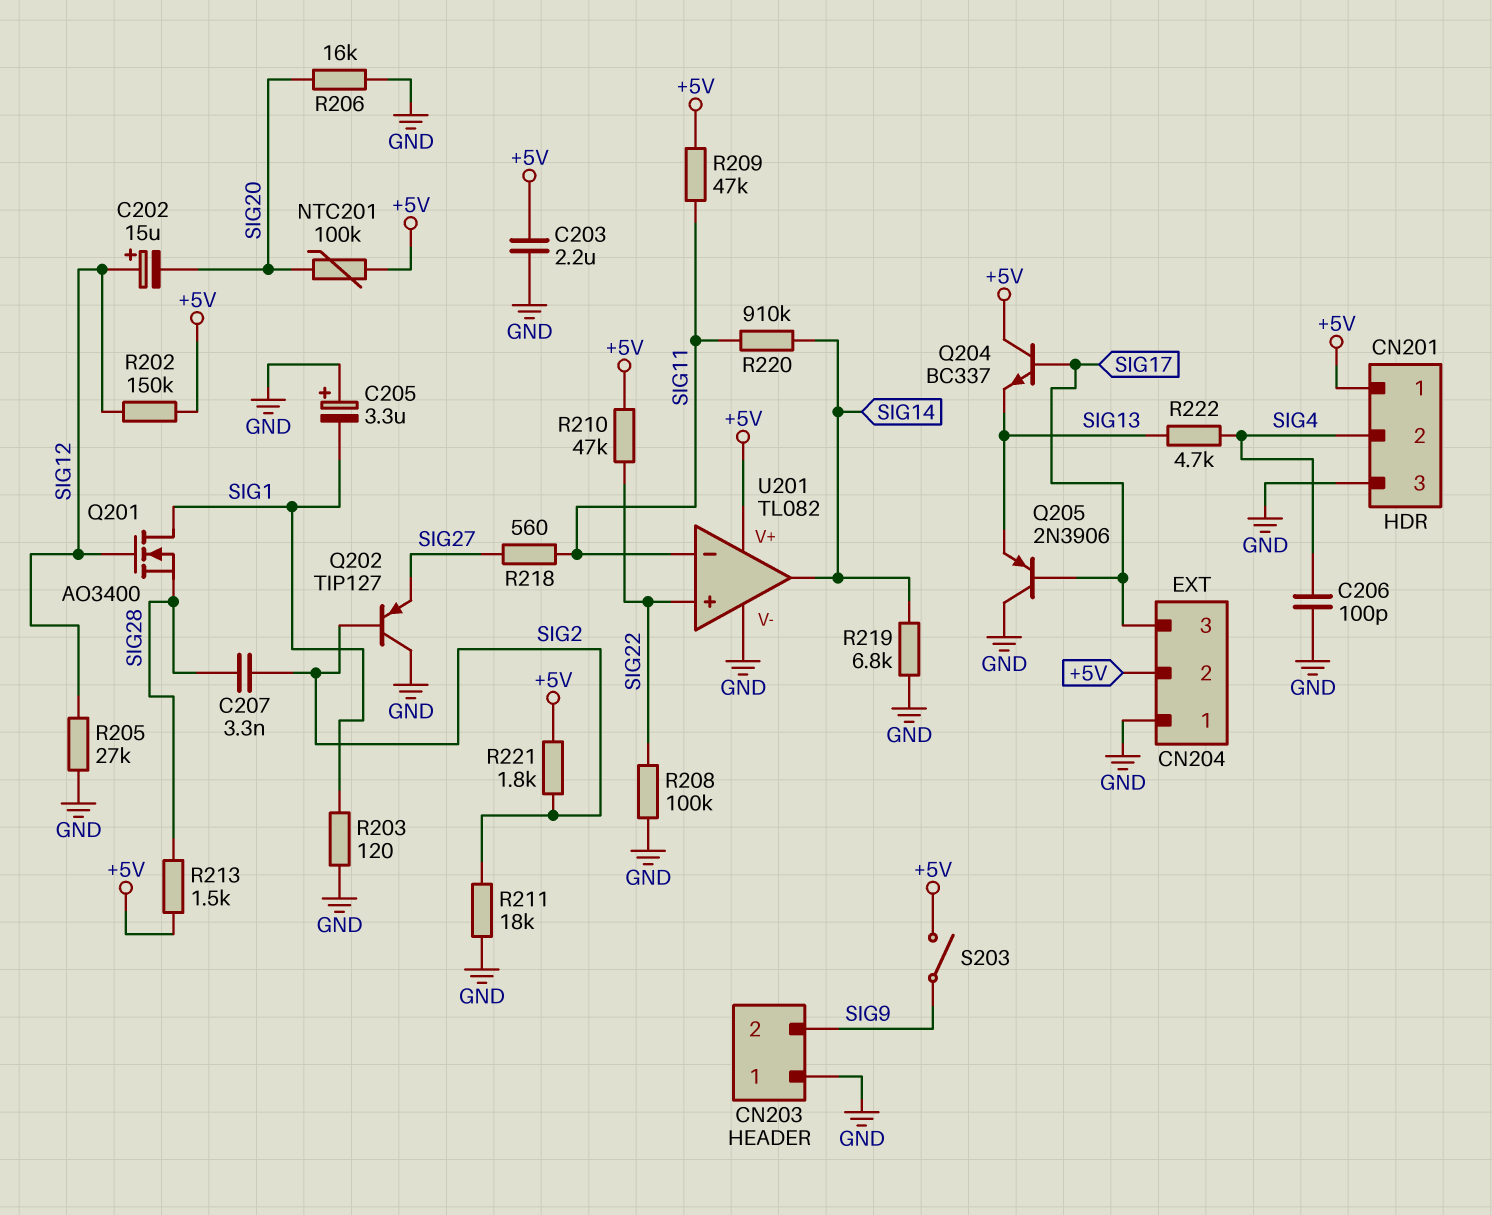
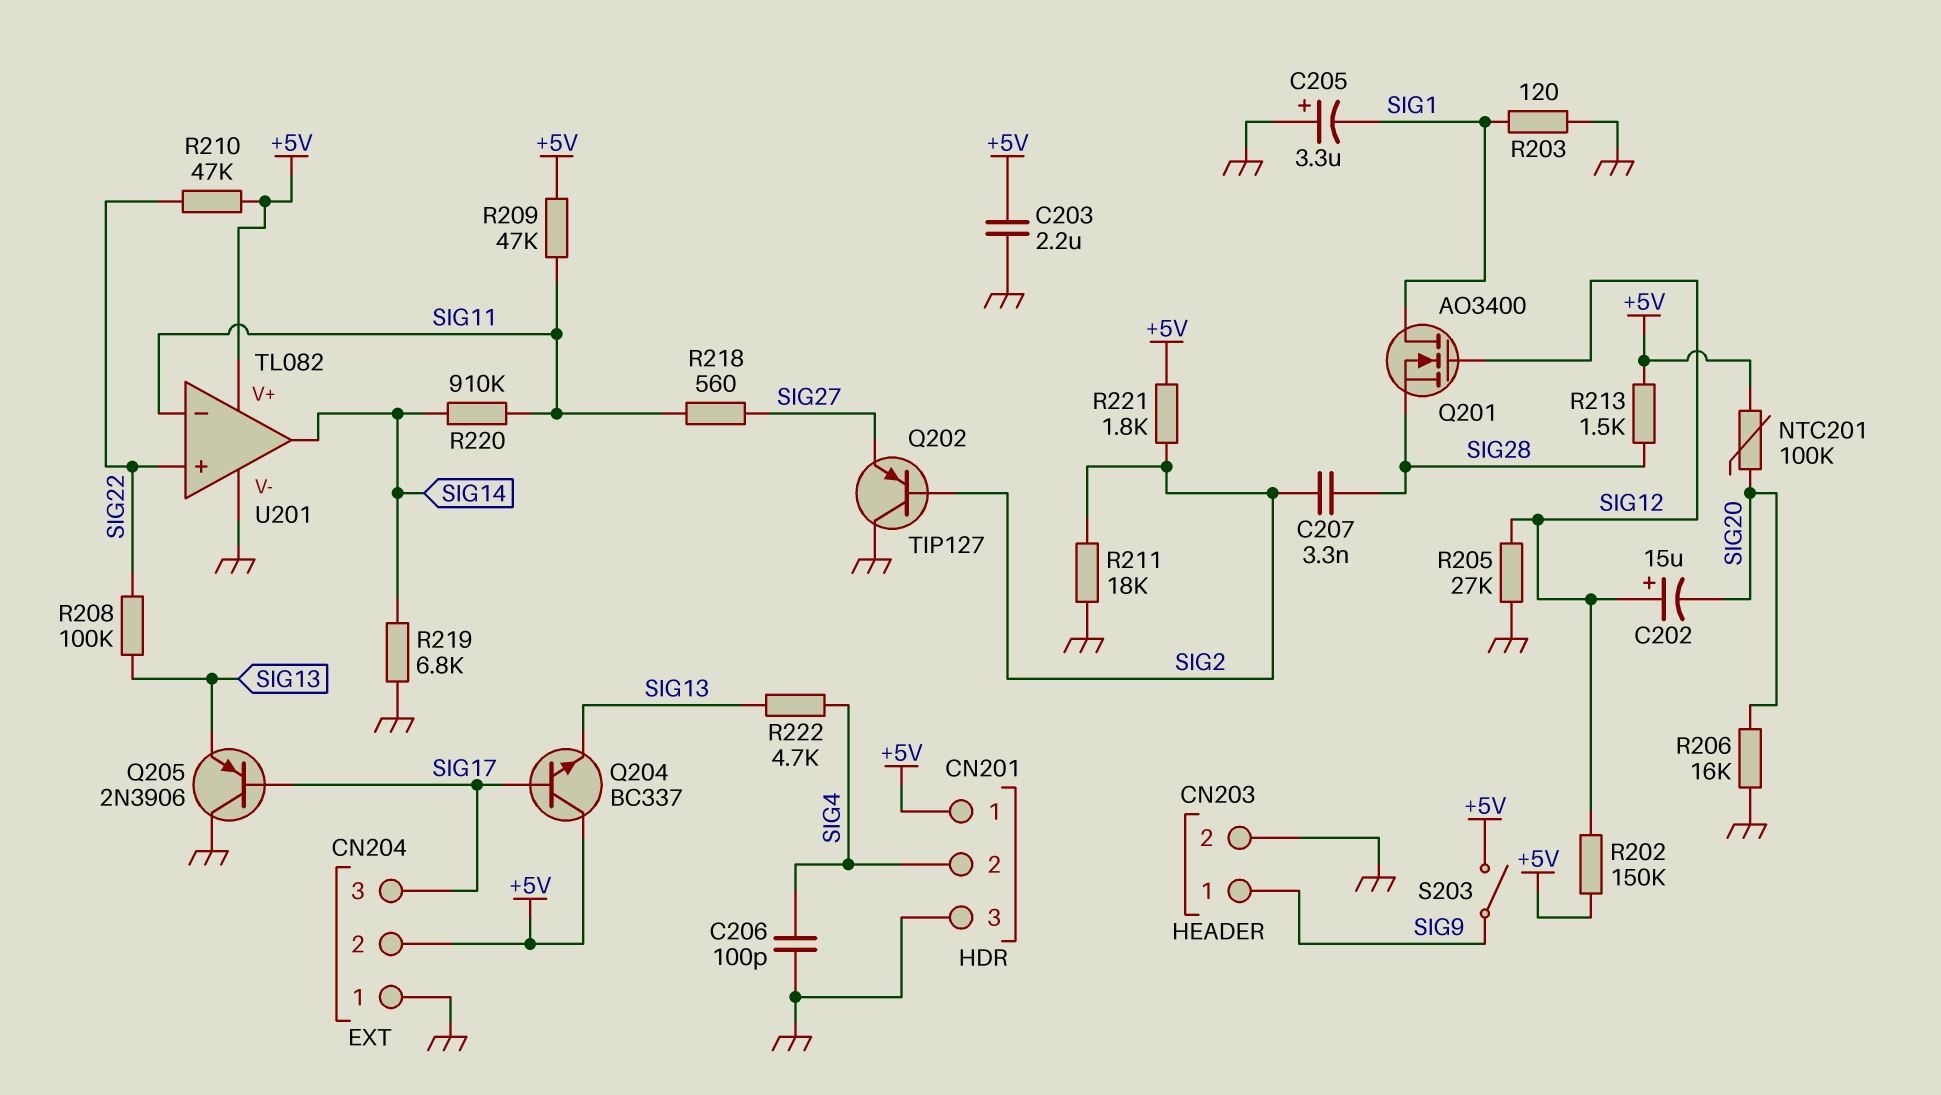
CN203 pin 1: GND -> SIG9
CN203 pin 2: SIG9 -> GND
R208: 100k (GND, SIG22) -> 100k (SIG13, SIG22)

